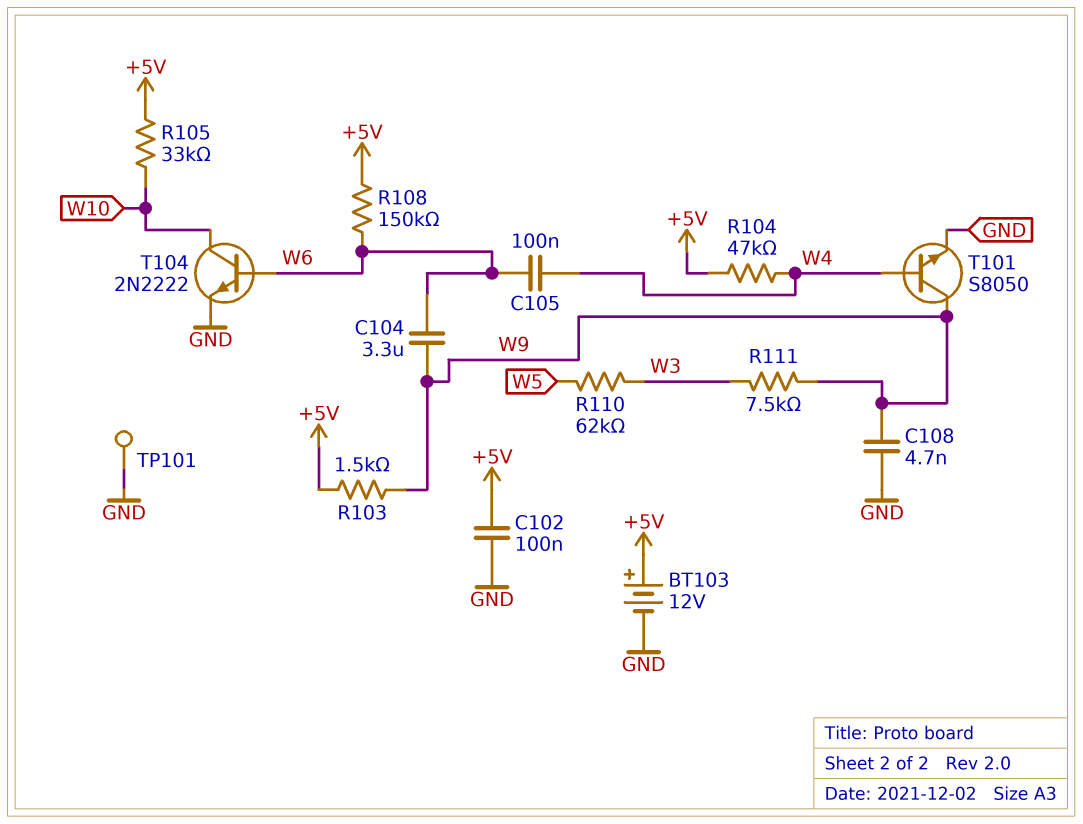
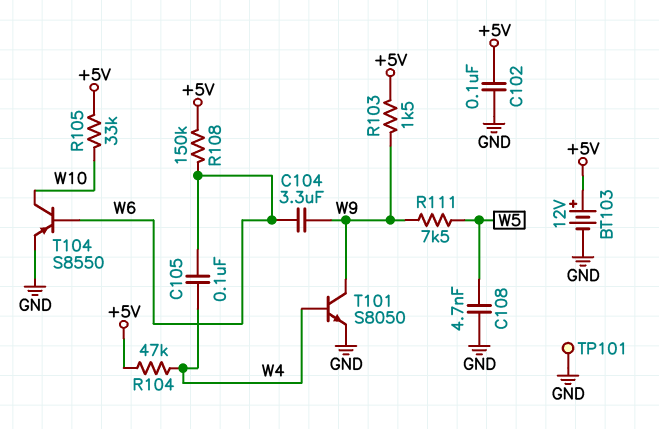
C108: 4.7nF (GND, W9) -> 4.7nF (GND, W5)
R110: 62k (W3, W5) -> none
R111: 7.5k (W3, W9) -> 7.5k (W5, W9)
T104: NPN 2N2222 (B W6, C W10, E GND) -> PNP S8550 (B W6, C W10, E GND)

